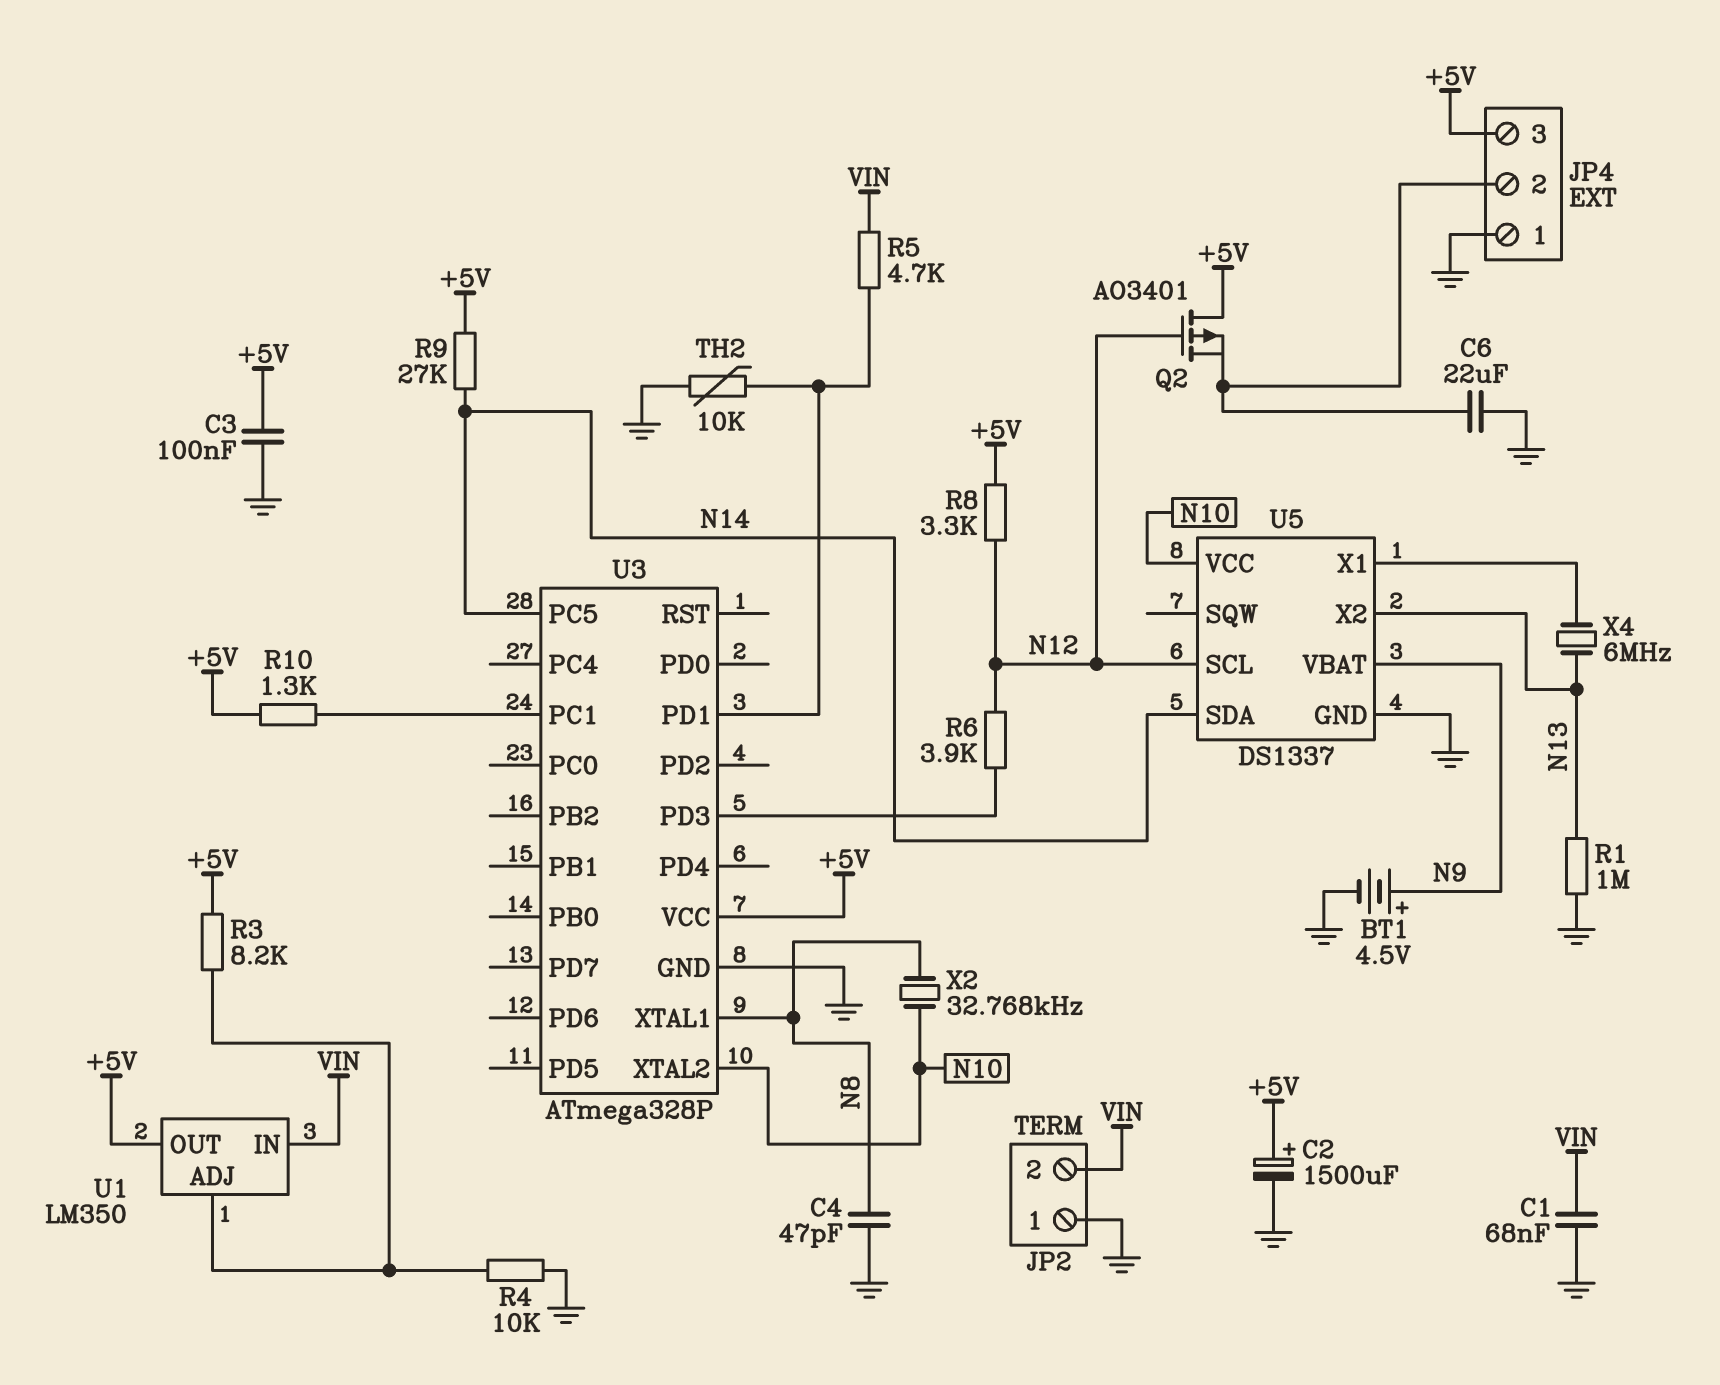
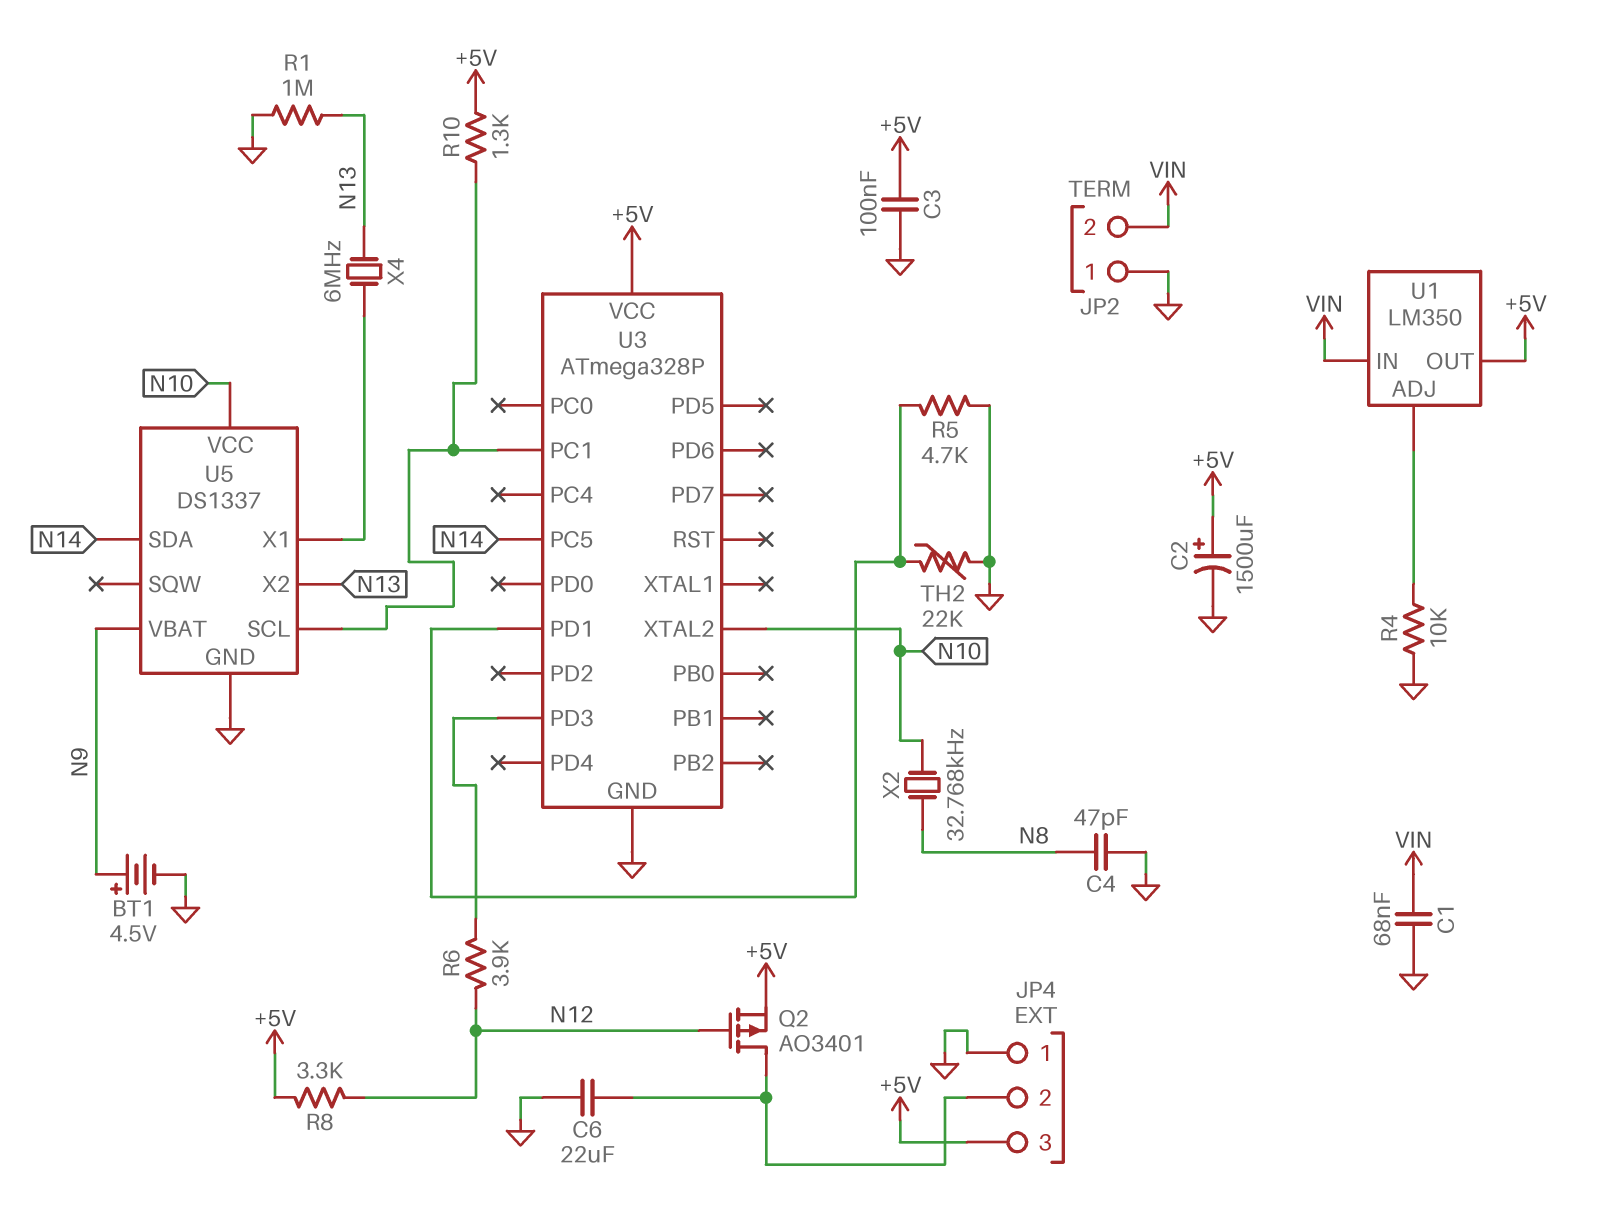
Q2: PMOS AO3401 (G N12, D +5V, S JP4/2) -> PMOS AO3401 (G N12, D JP4/2, S +5V)
R3: 8.2k (+5V, U1/ADJ) -> none
R5: 4.7k (U3/PD1, VIN) -> 4.7k (GND, U3/PD1)
R9: 27k (+5V, N14) -> none
TH2: 10k (GND, U3/PD1) -> 22k (GND, U3/PD1)
U3 pin XTAL1: N8 -> none
U5 pin SCL: N12 -> U3/PC1

